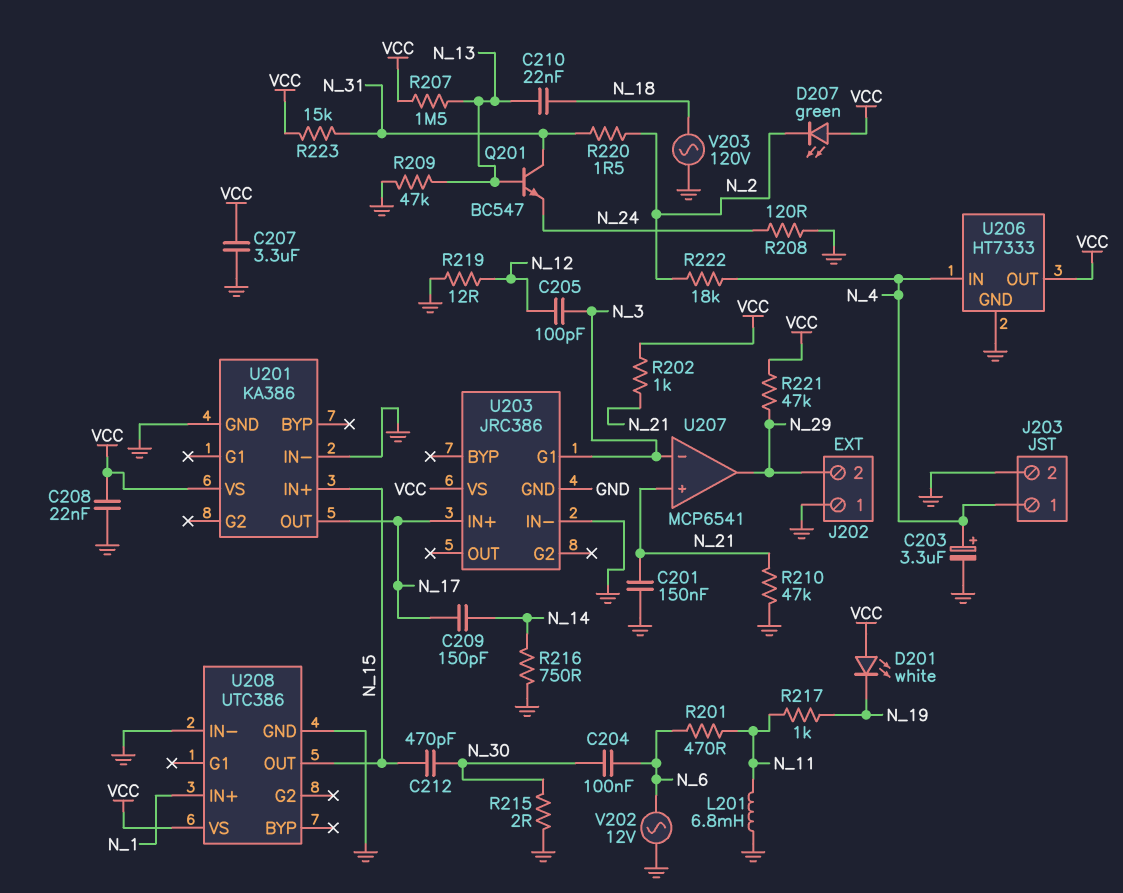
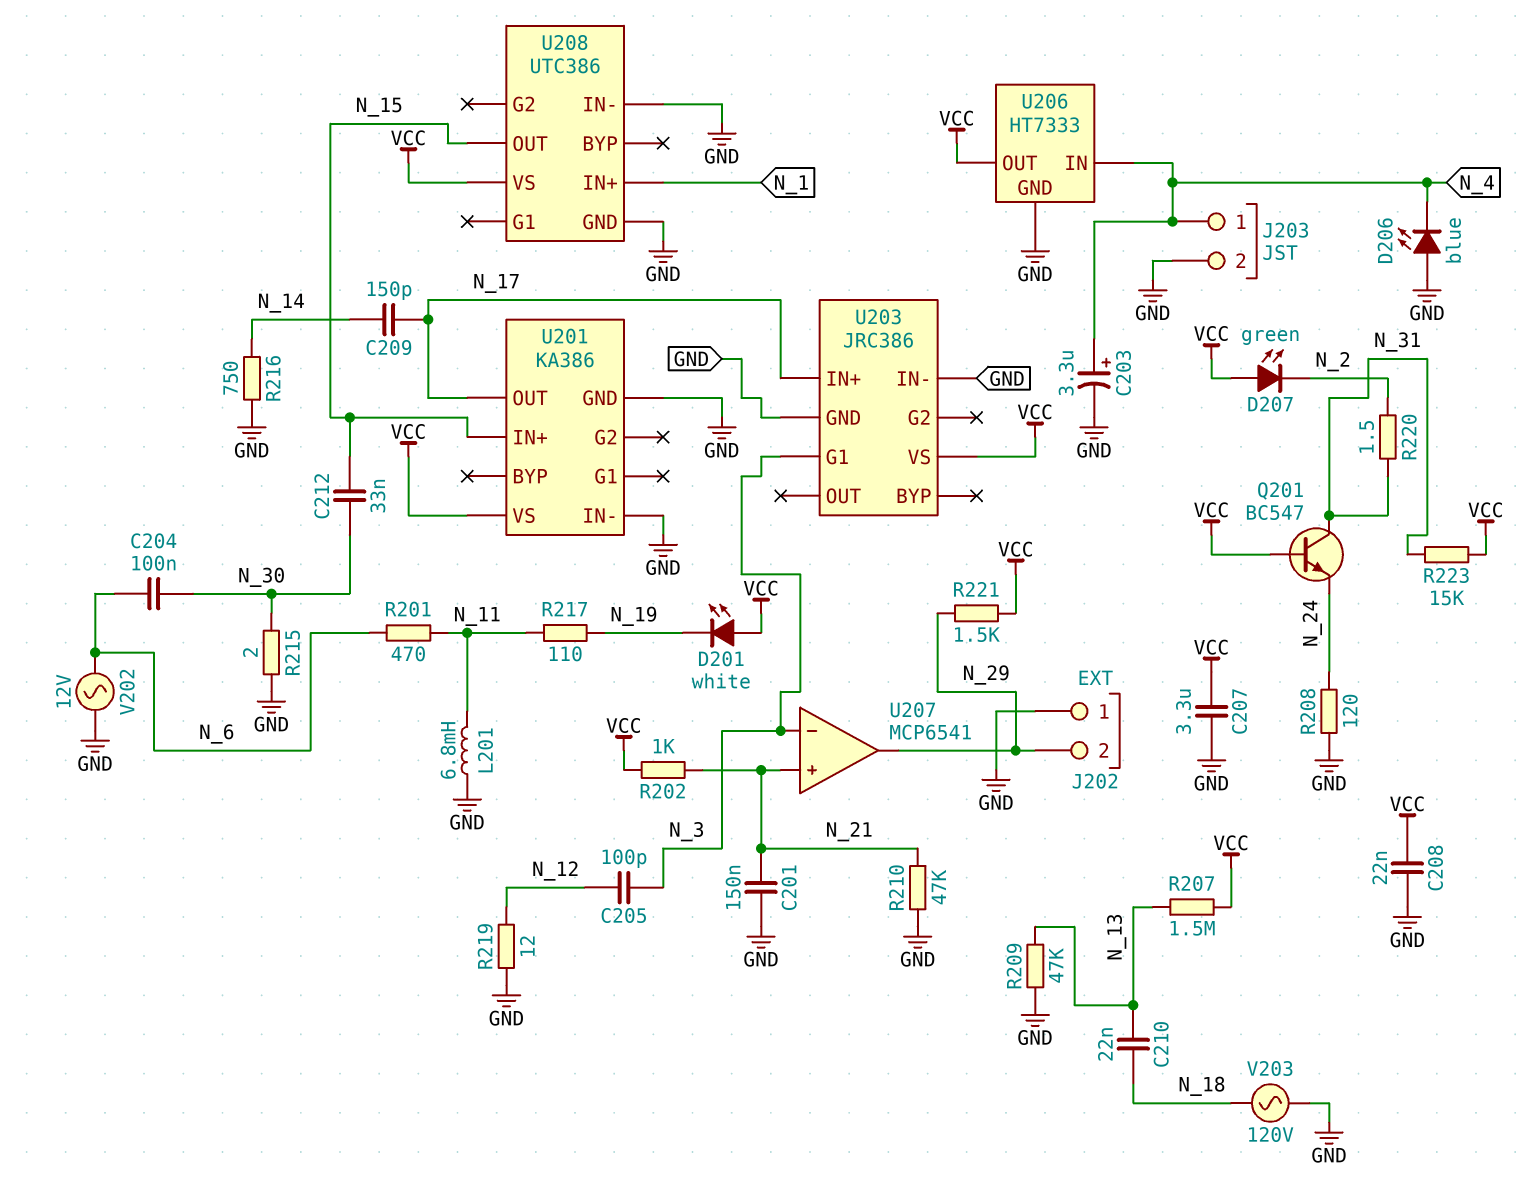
C212: 470pF (N_15, N_30) -> 33nF (N_15, N_30)
D206: none -> LED blue (A GND, K N_4)
Q201: NPN BC547 (B N_13, C N_31, E N_24) -> NPN BC547 (B VCC, C N_31, E N_24)
R217: 1k (N_11, N_19) -> 110 (N_11, N_19)
R221: 47k (N_29, VCC) -> 1.5k (N_29, VCC)
R222: 18k (N_2, N_4) -> none

